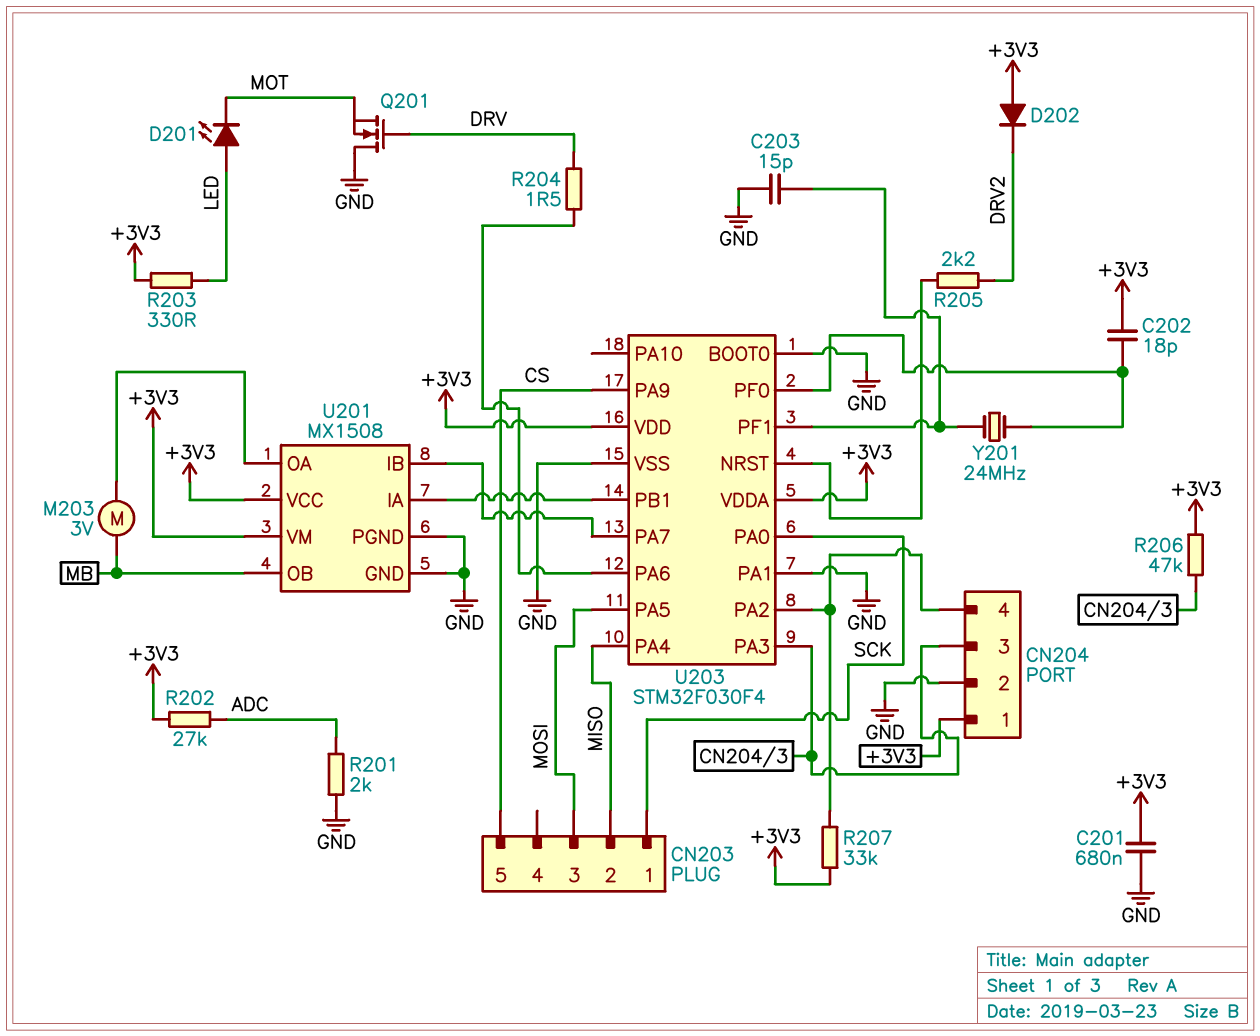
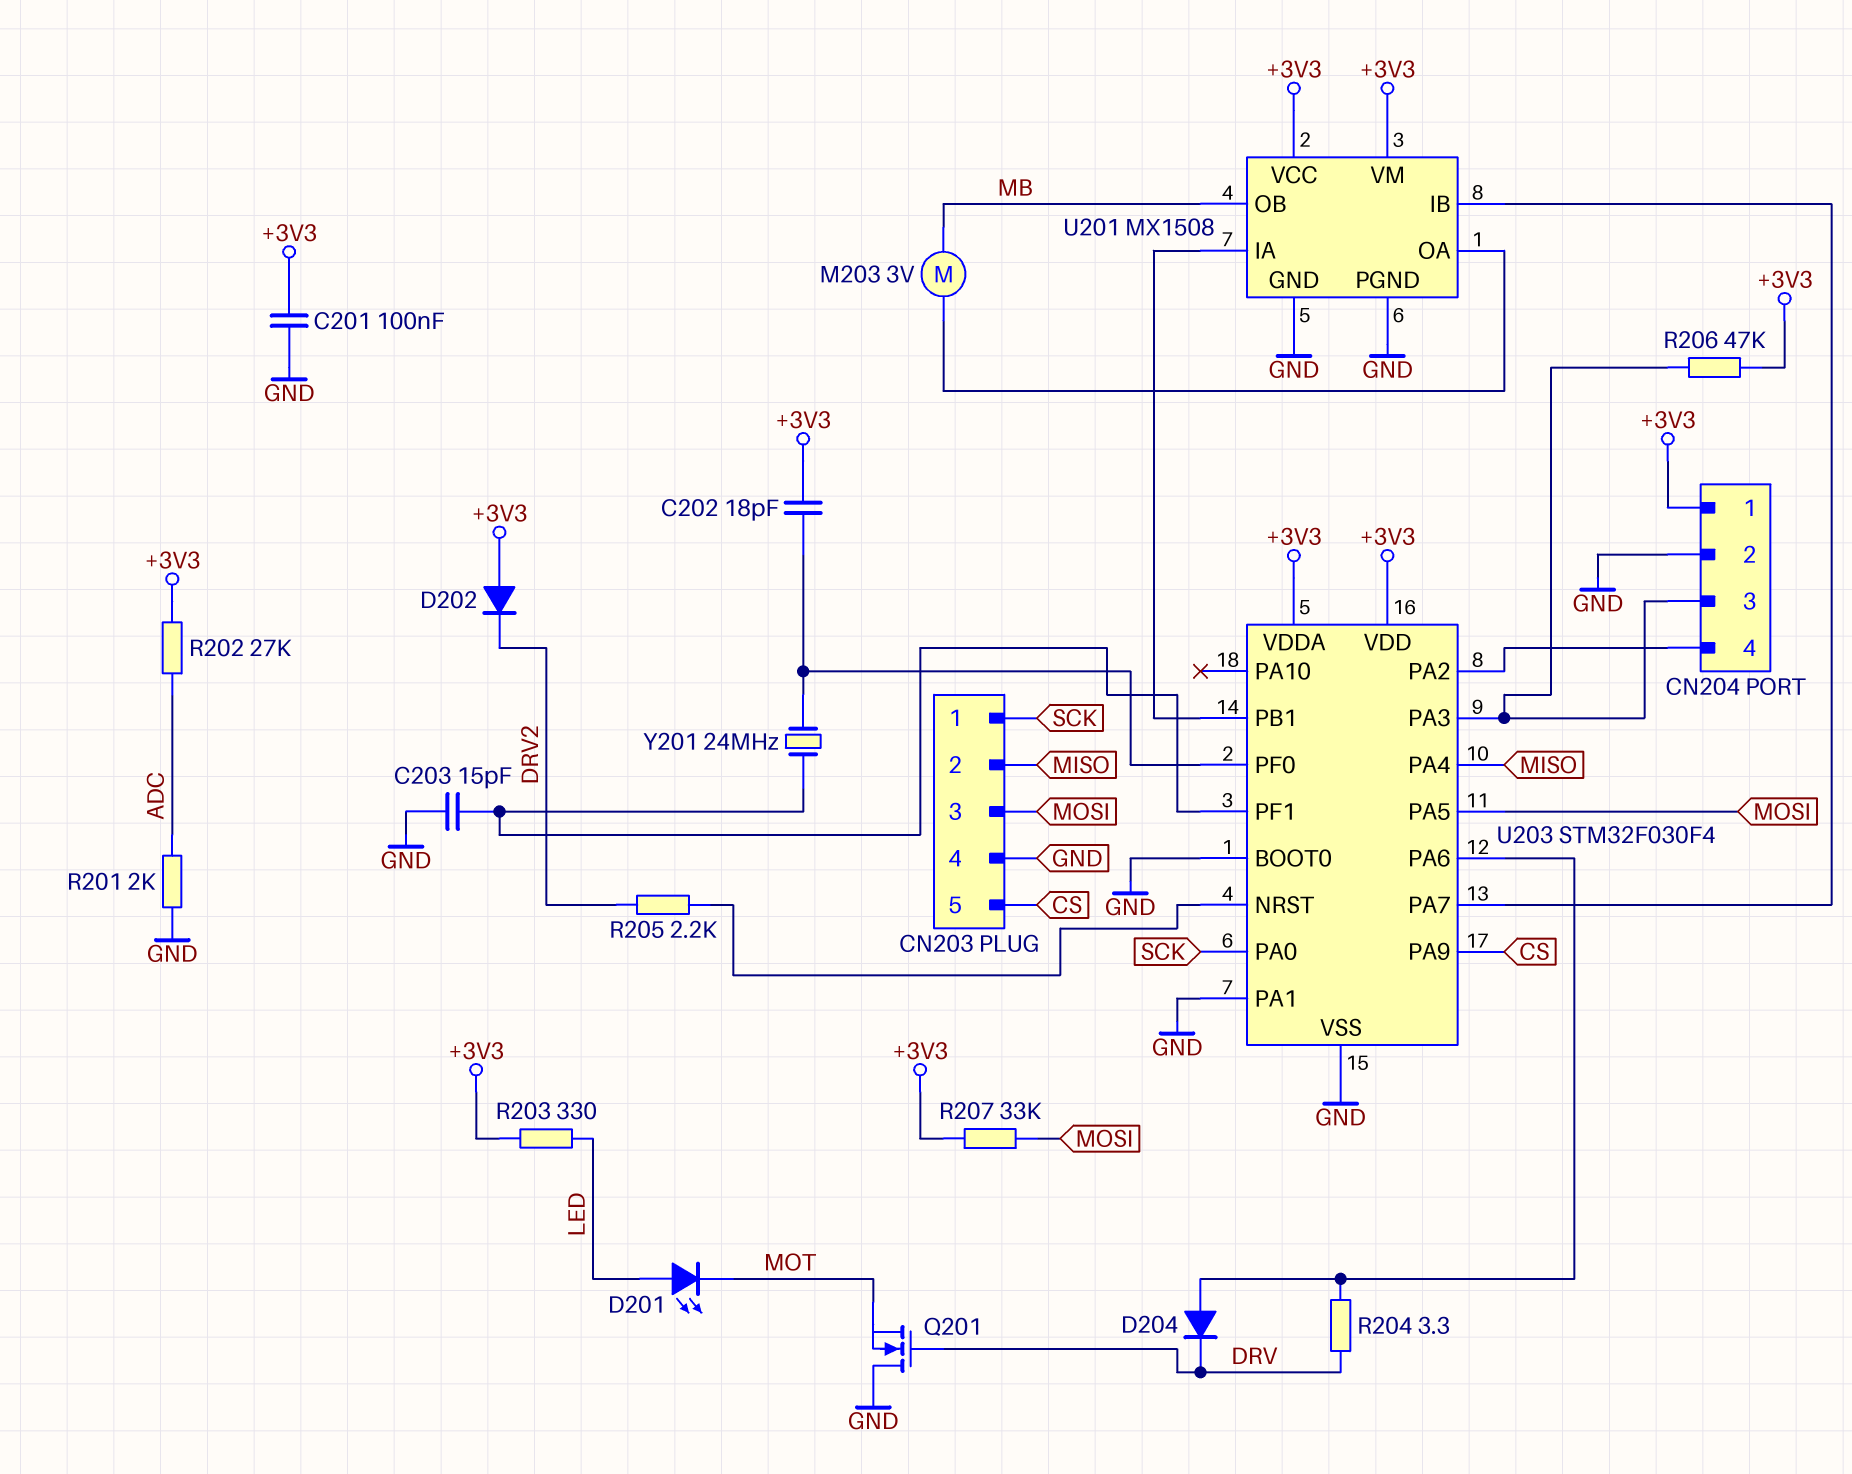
C201: 680nF (+3V3, GND) -> 100nF (+3V3, GND)
CN203 pin 4: none -> GND
D204: none -> diode (A U203/PA6, K DRV)
R204: 1.5 (DRV, U203/PA6) -> 3.3 (DRV, U203/PA6)
R207: 33k (+3V3, CN204/4) -> 33k (+3V3, MOSI)

